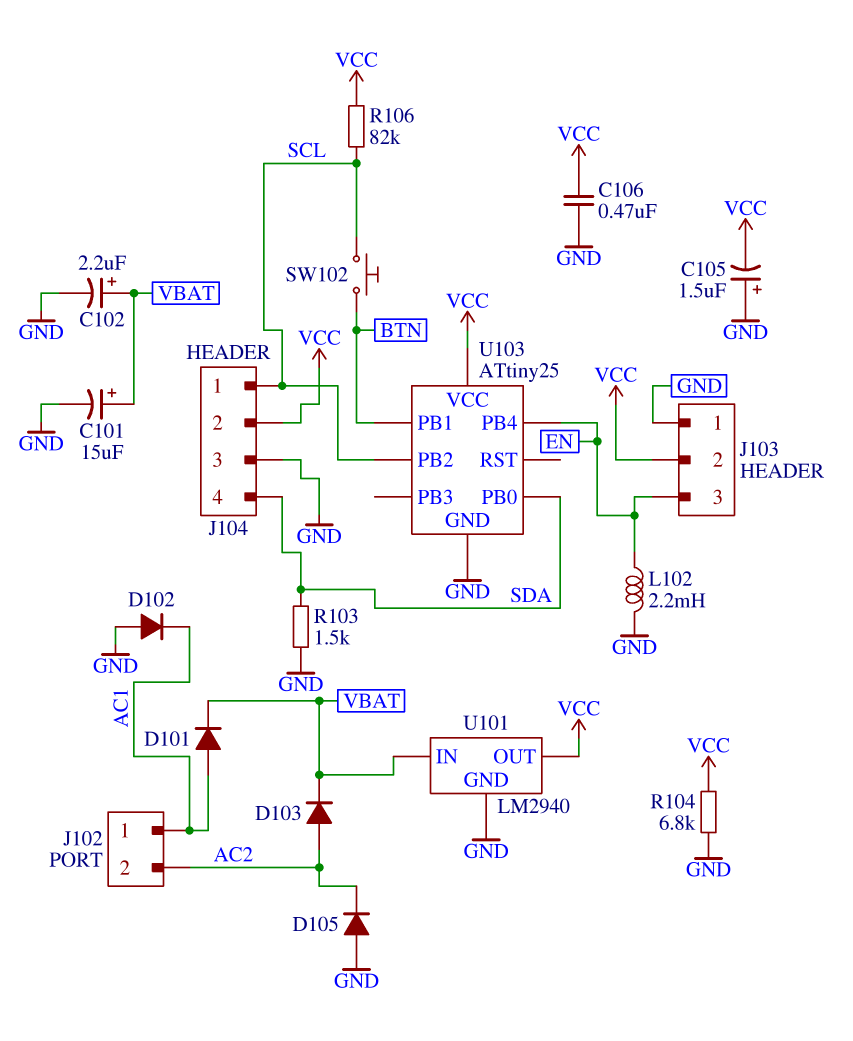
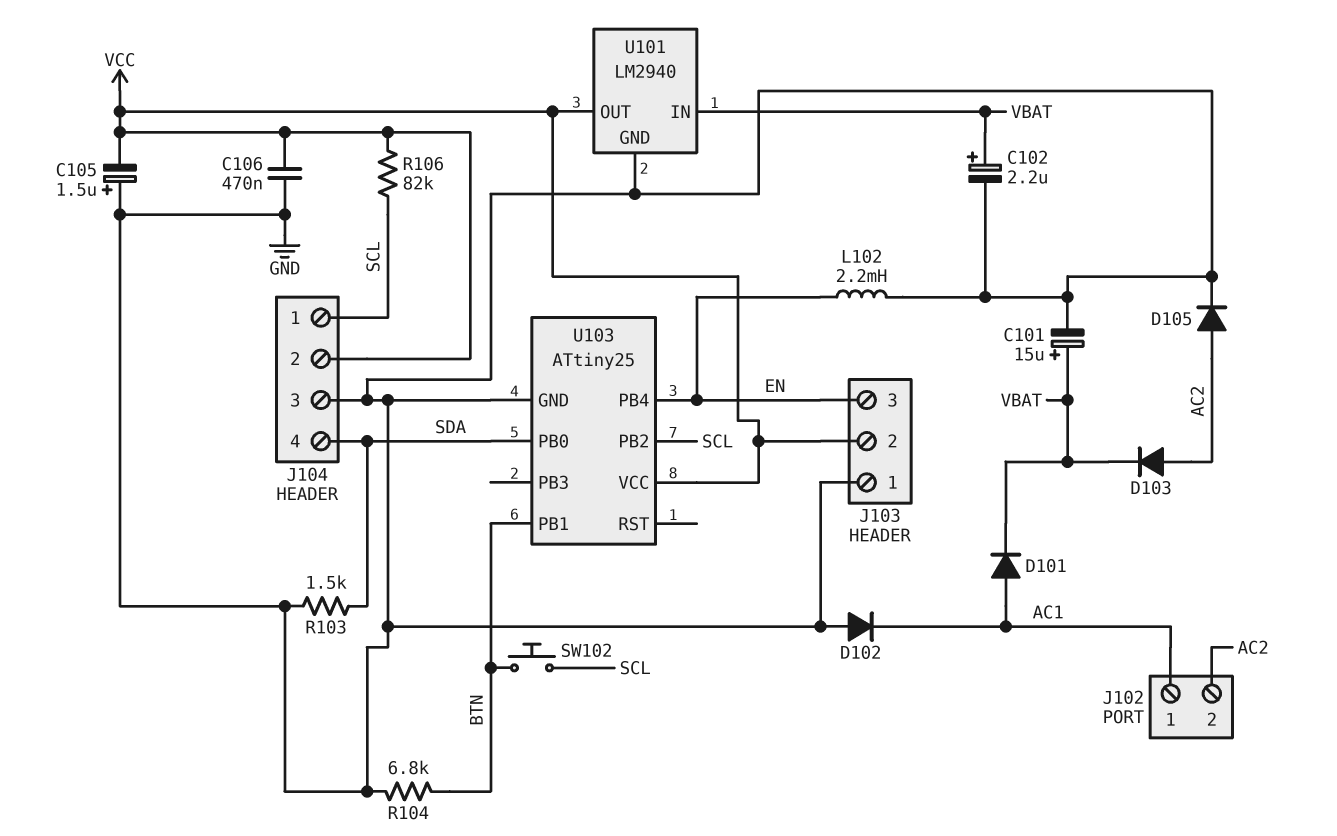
D105: diode (A GND, K AC2) -> diode (A AC2, K GND)
R104: 6.8k (GND, VCC) -> 6.8k (BTN, GND)

